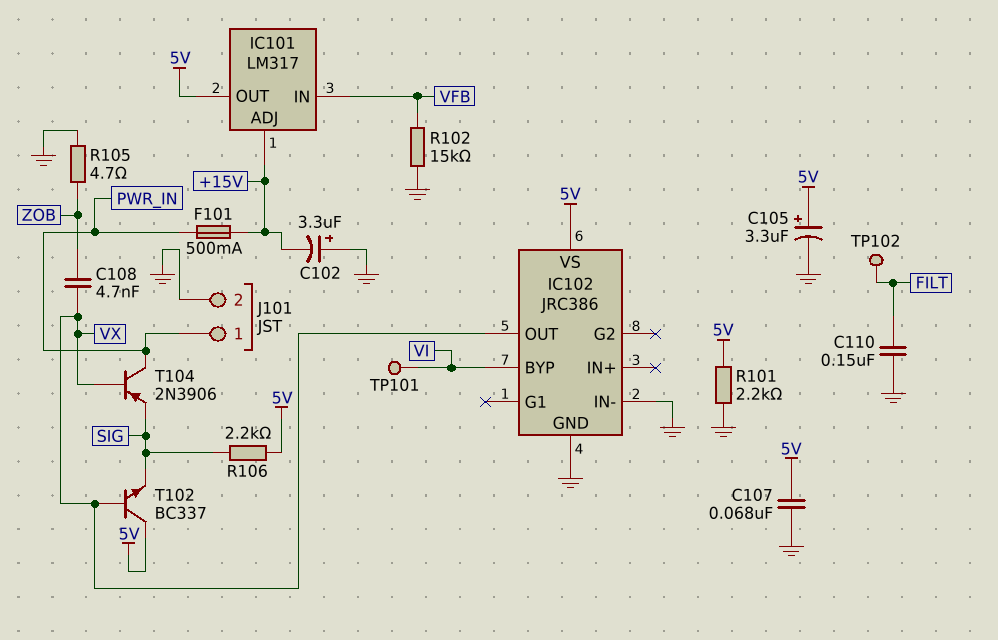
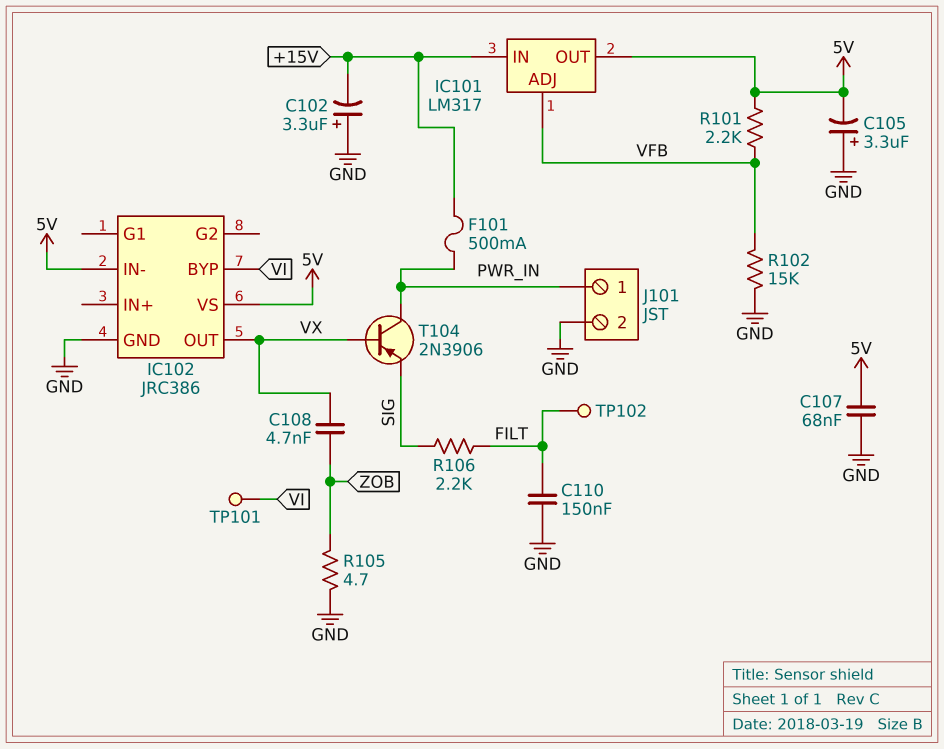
C105: 3.3uF (plus 5V, minus GND) -> 3.3uF (plus GND, minus 5V)
IC101 pin ADJ: +15V -> VFB
IC101 pin IN: VFB -> +15V
IC102 pin IN-: GND -> 5V
R101: 2.2k (5V, GND) -> 2.2k (5V, VFB)
R106: 2.2k (5V, SIG) -> 2.2k (FILT, SIG)
T102: NPN BC337 (B VX, C 5V, E SIG) -> none

